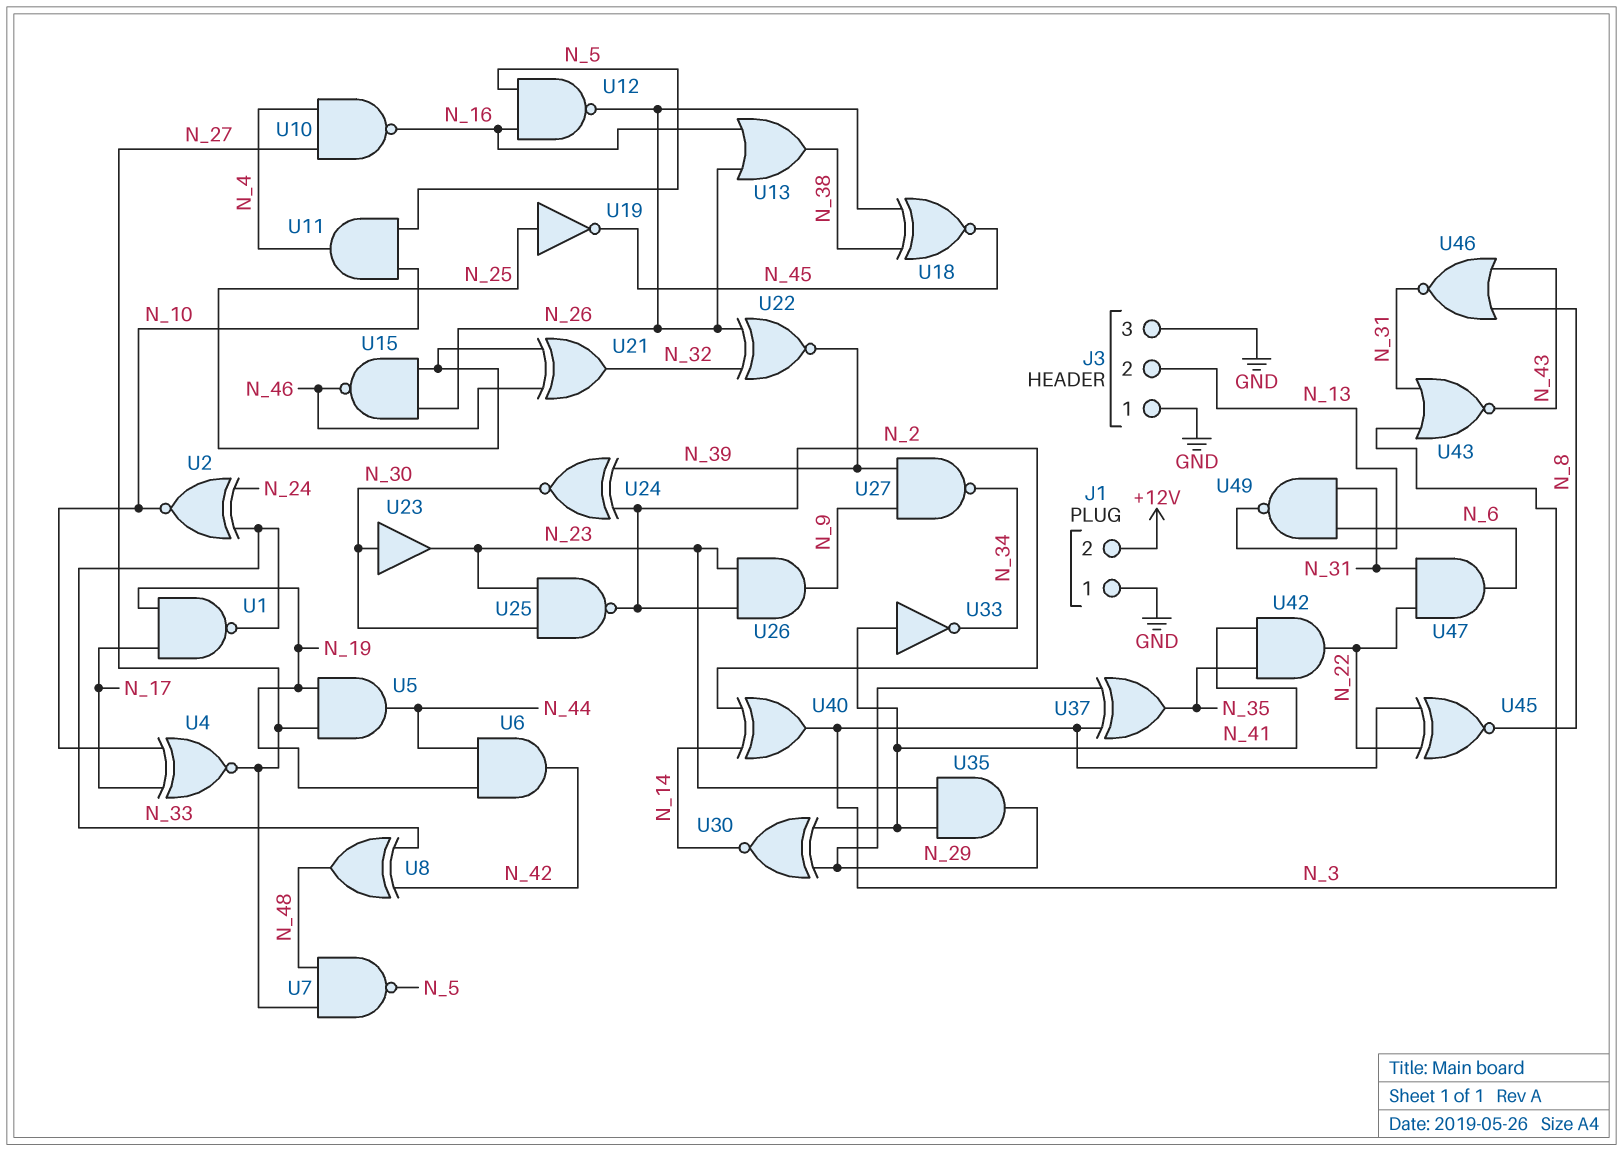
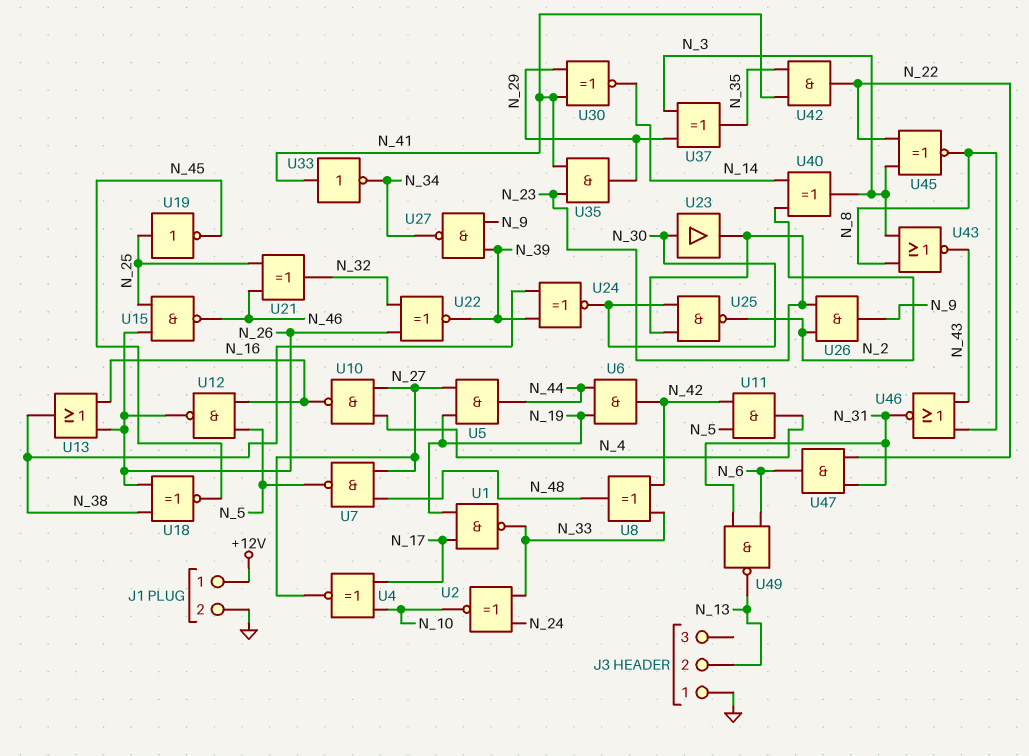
J1 pin 1: GND -> +12V
J1 pin 2: +12V -> GND
J3 pin 3: GND -> none
U11: AND (in N_5, in N_10, out N_4) -> AND (in N_5, in N_42, out N_4)
U24: XNOR (in N_2, in N_39, out N_30) -> XNOR (in N_38, in N_39, out N_30)
U43: NOR (in N_3, in N_31, out N_43) -> NOR (in N_3, in N_8, out N_43)

